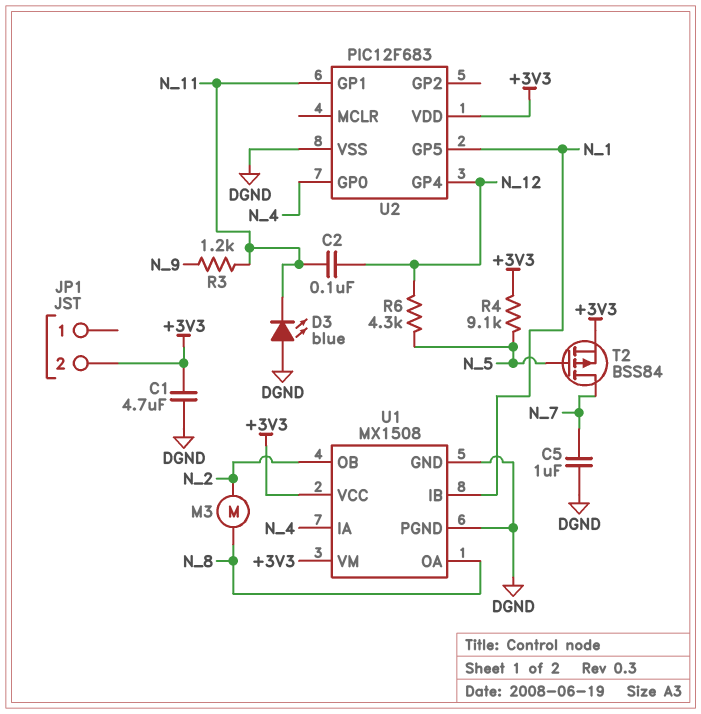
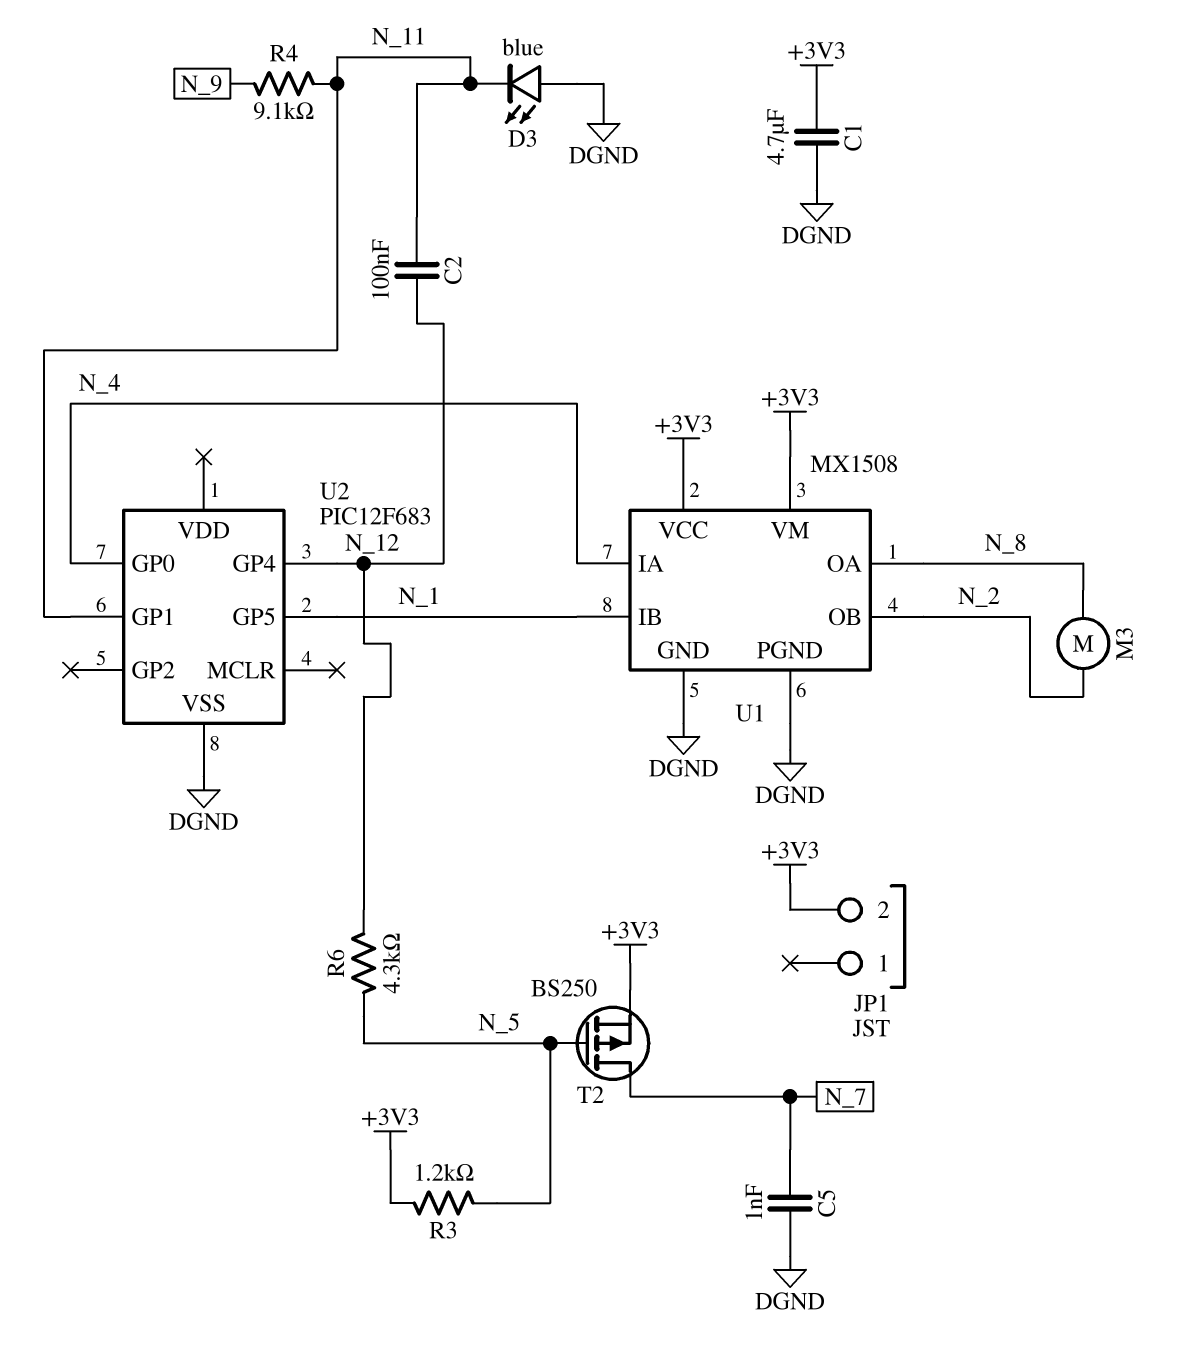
C5: 1uF (DGND, N_7) -> 1nF (DGND, N_7)
R3: 1.2k (N_9, N_11) -> 1.2k (+3V3, N_5)
R4: 9.1k (+3V3, N_5) -> 9.1k (N_9, N_11)
T2: PMOS BSS84 (G N_5, D N_7, S +3V3) -> PMOS BS250 (G N_5, D N_7, S +3V3)
U2 pin VDD: +3V3 -> none

